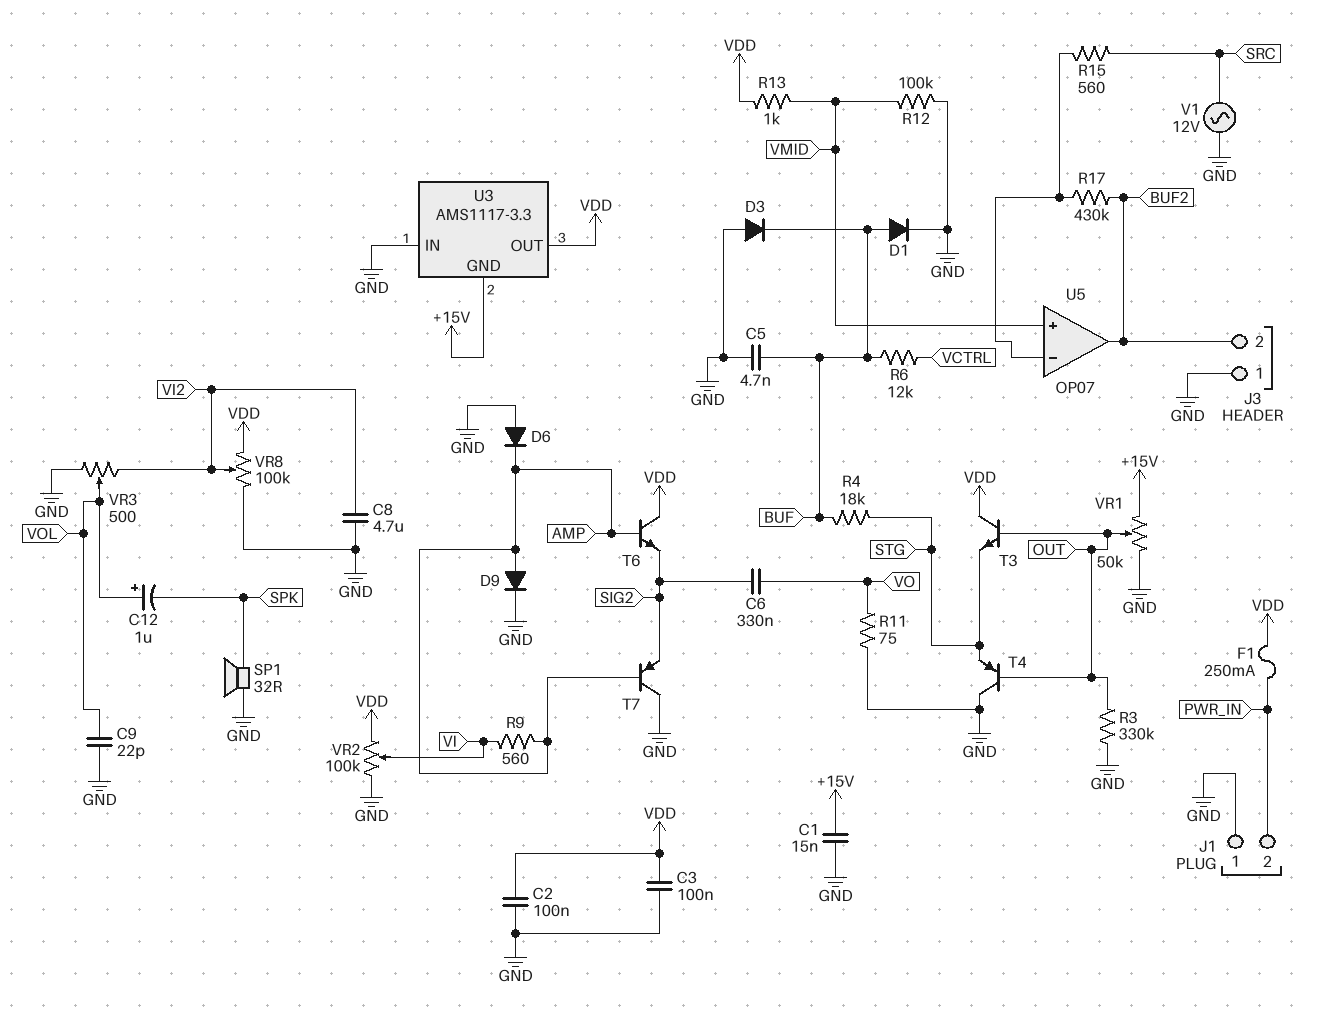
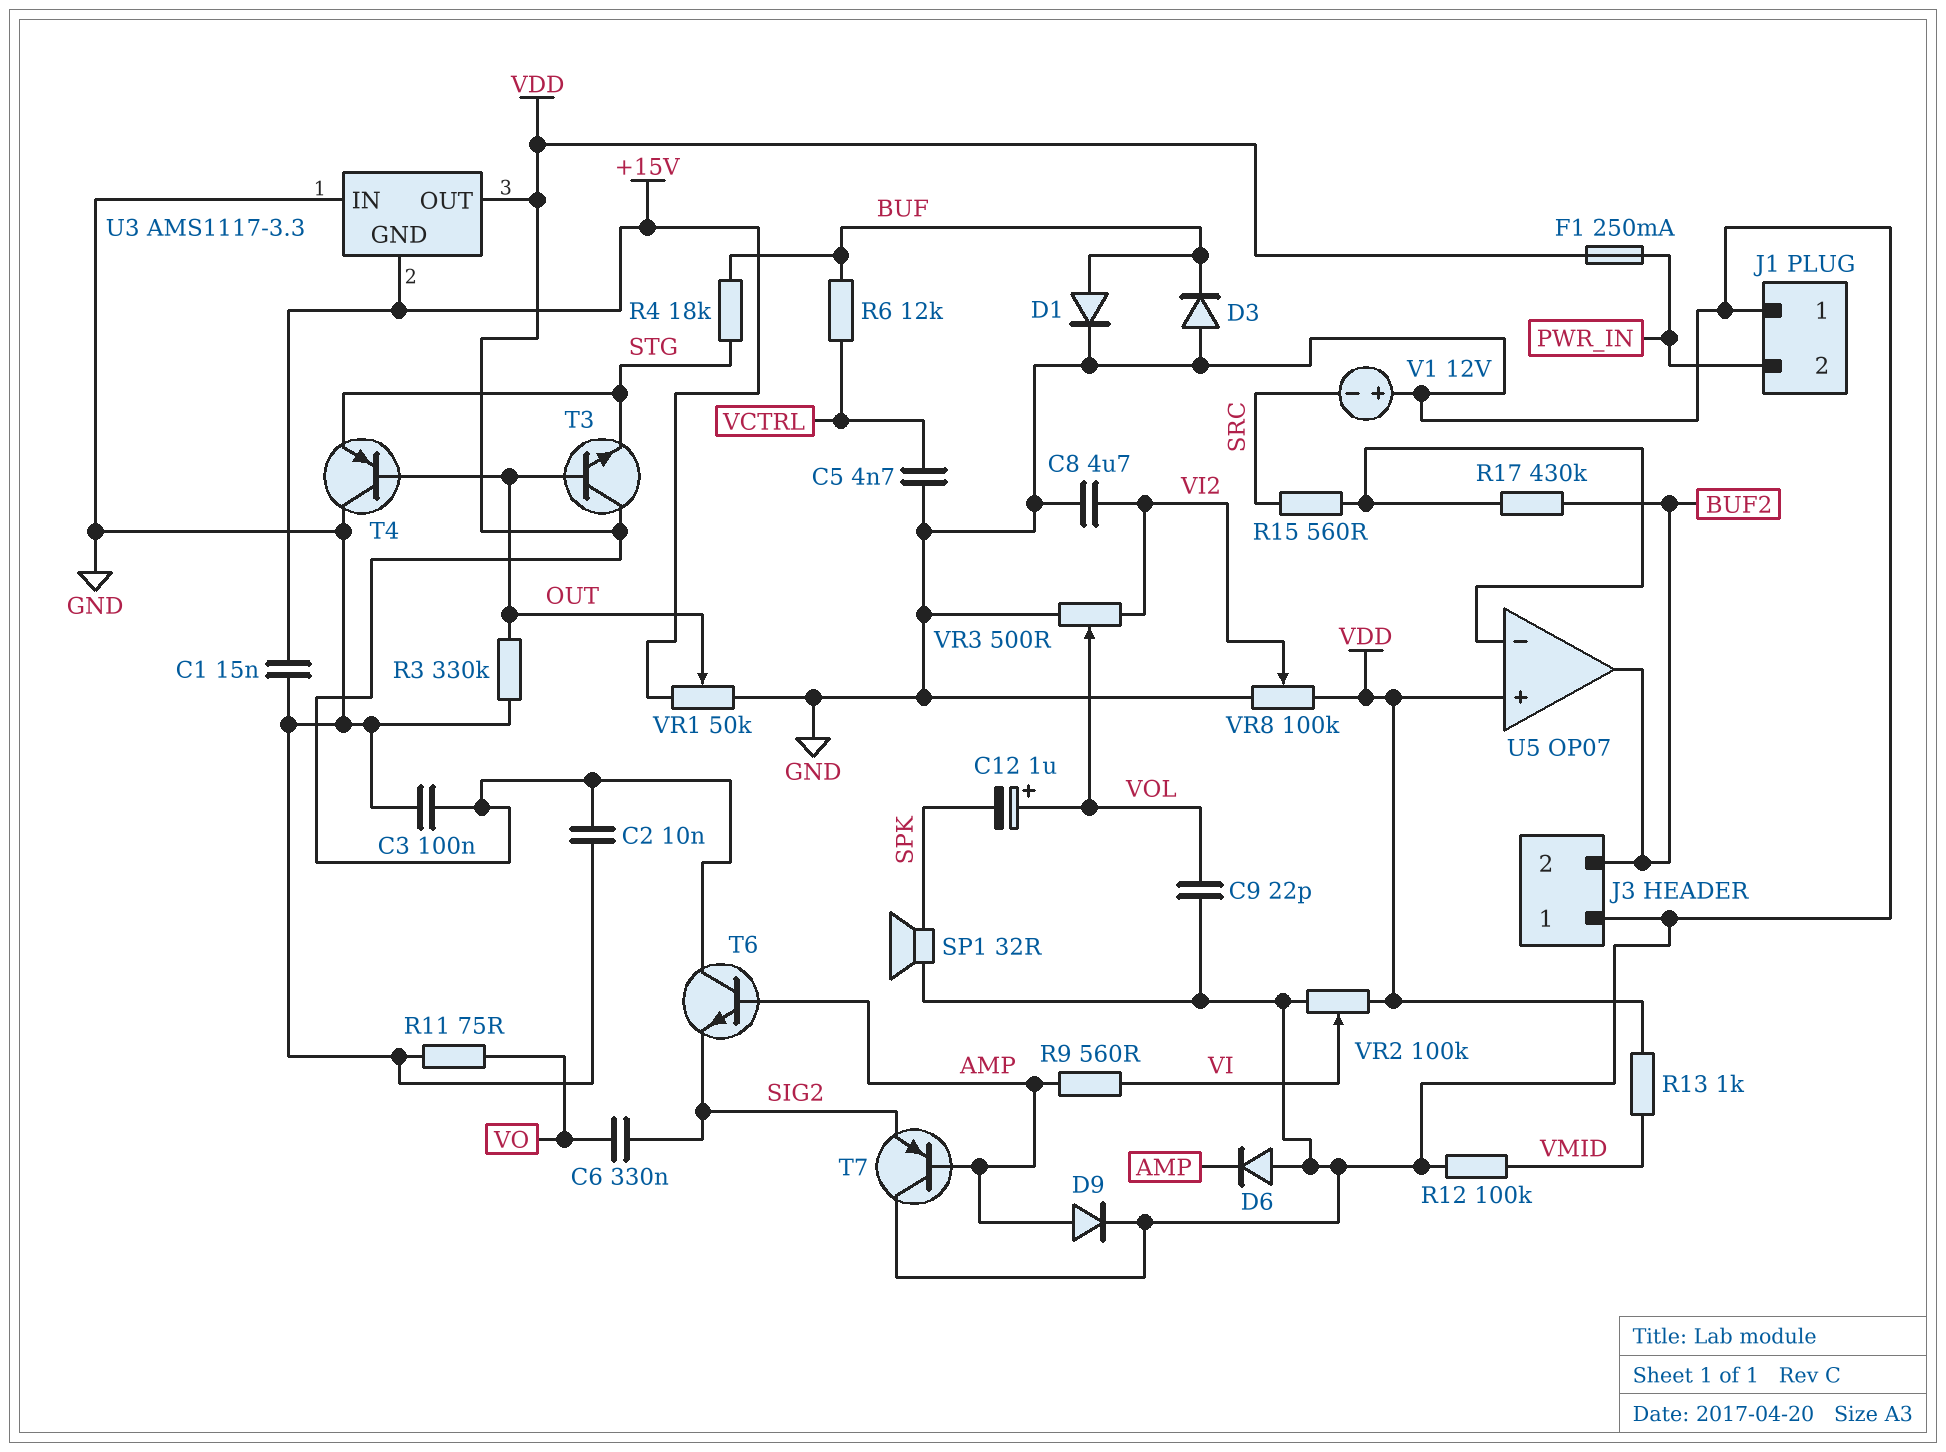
C2: 100nF (GND, VDD) -> 10nF (GND, VDD)
C5: 4.7nF (BUF, GND) -> 4.7nF (GND, VCTRL)
U5 pin in+: VMID -> VDD
V1: AC 12V (GND, SRC) -> 12V (plus GND, minus SRC)

